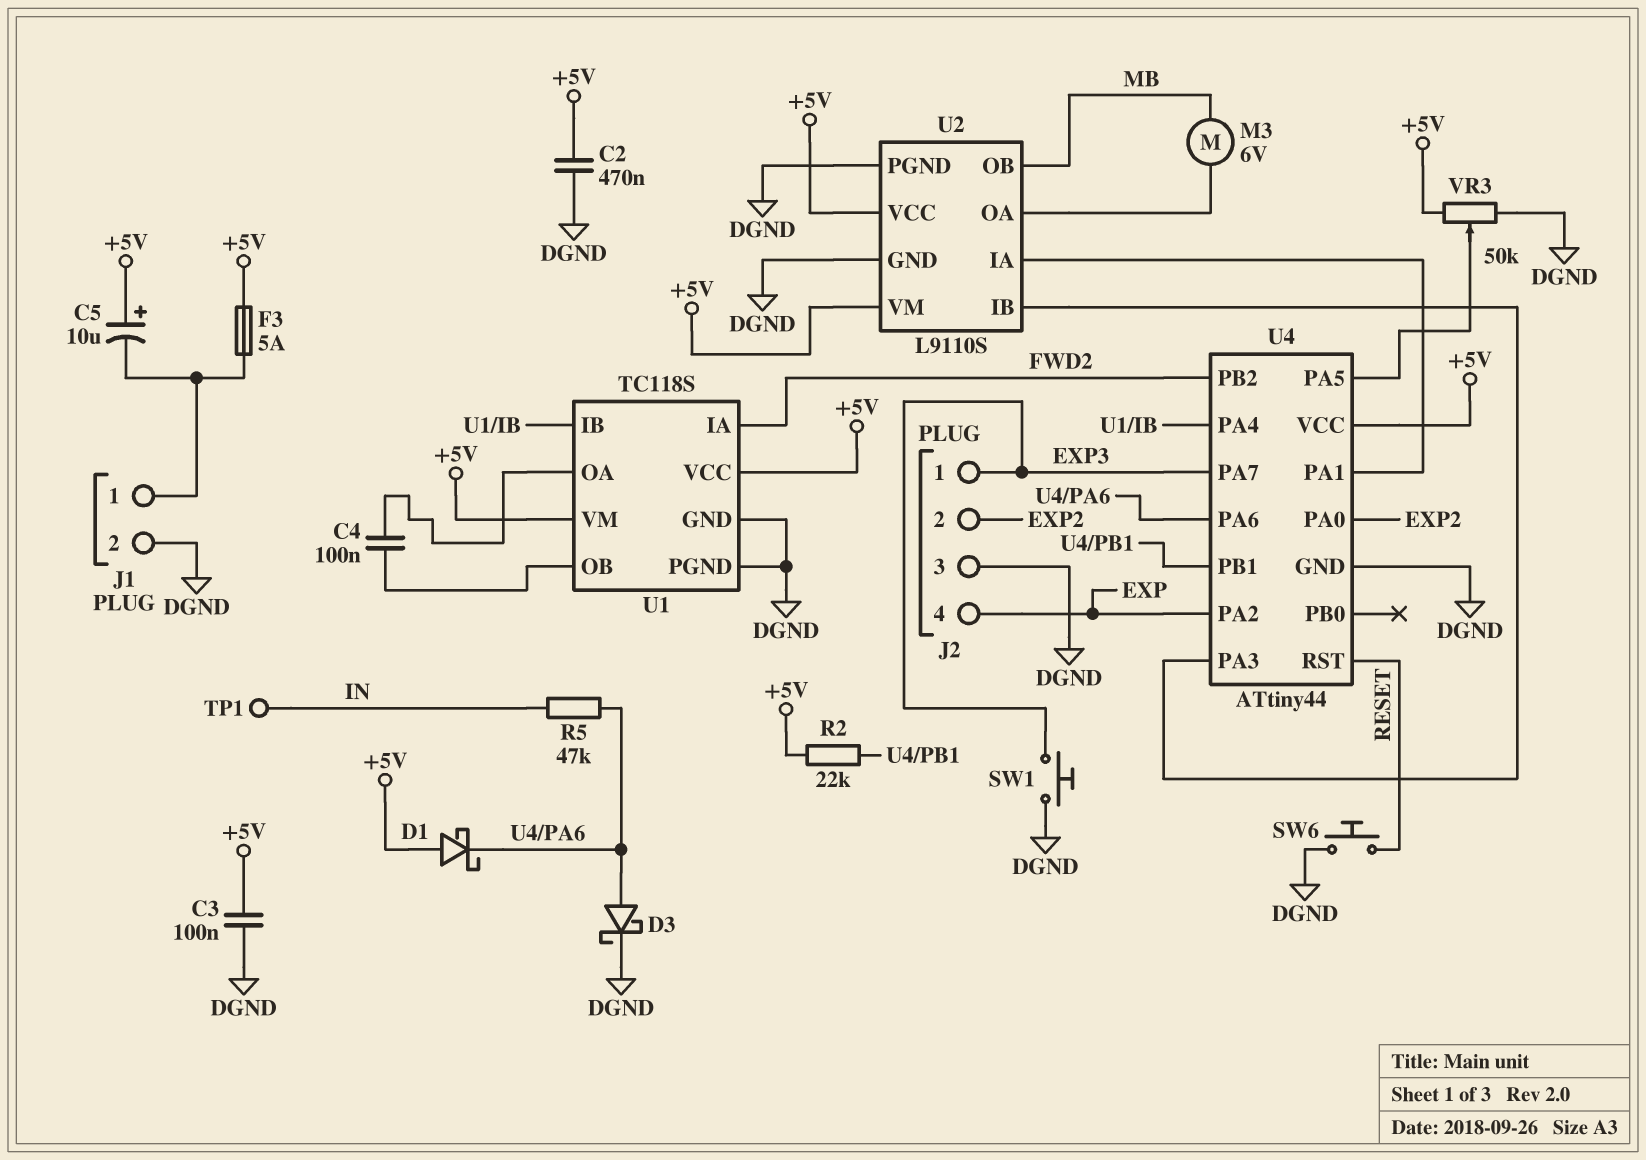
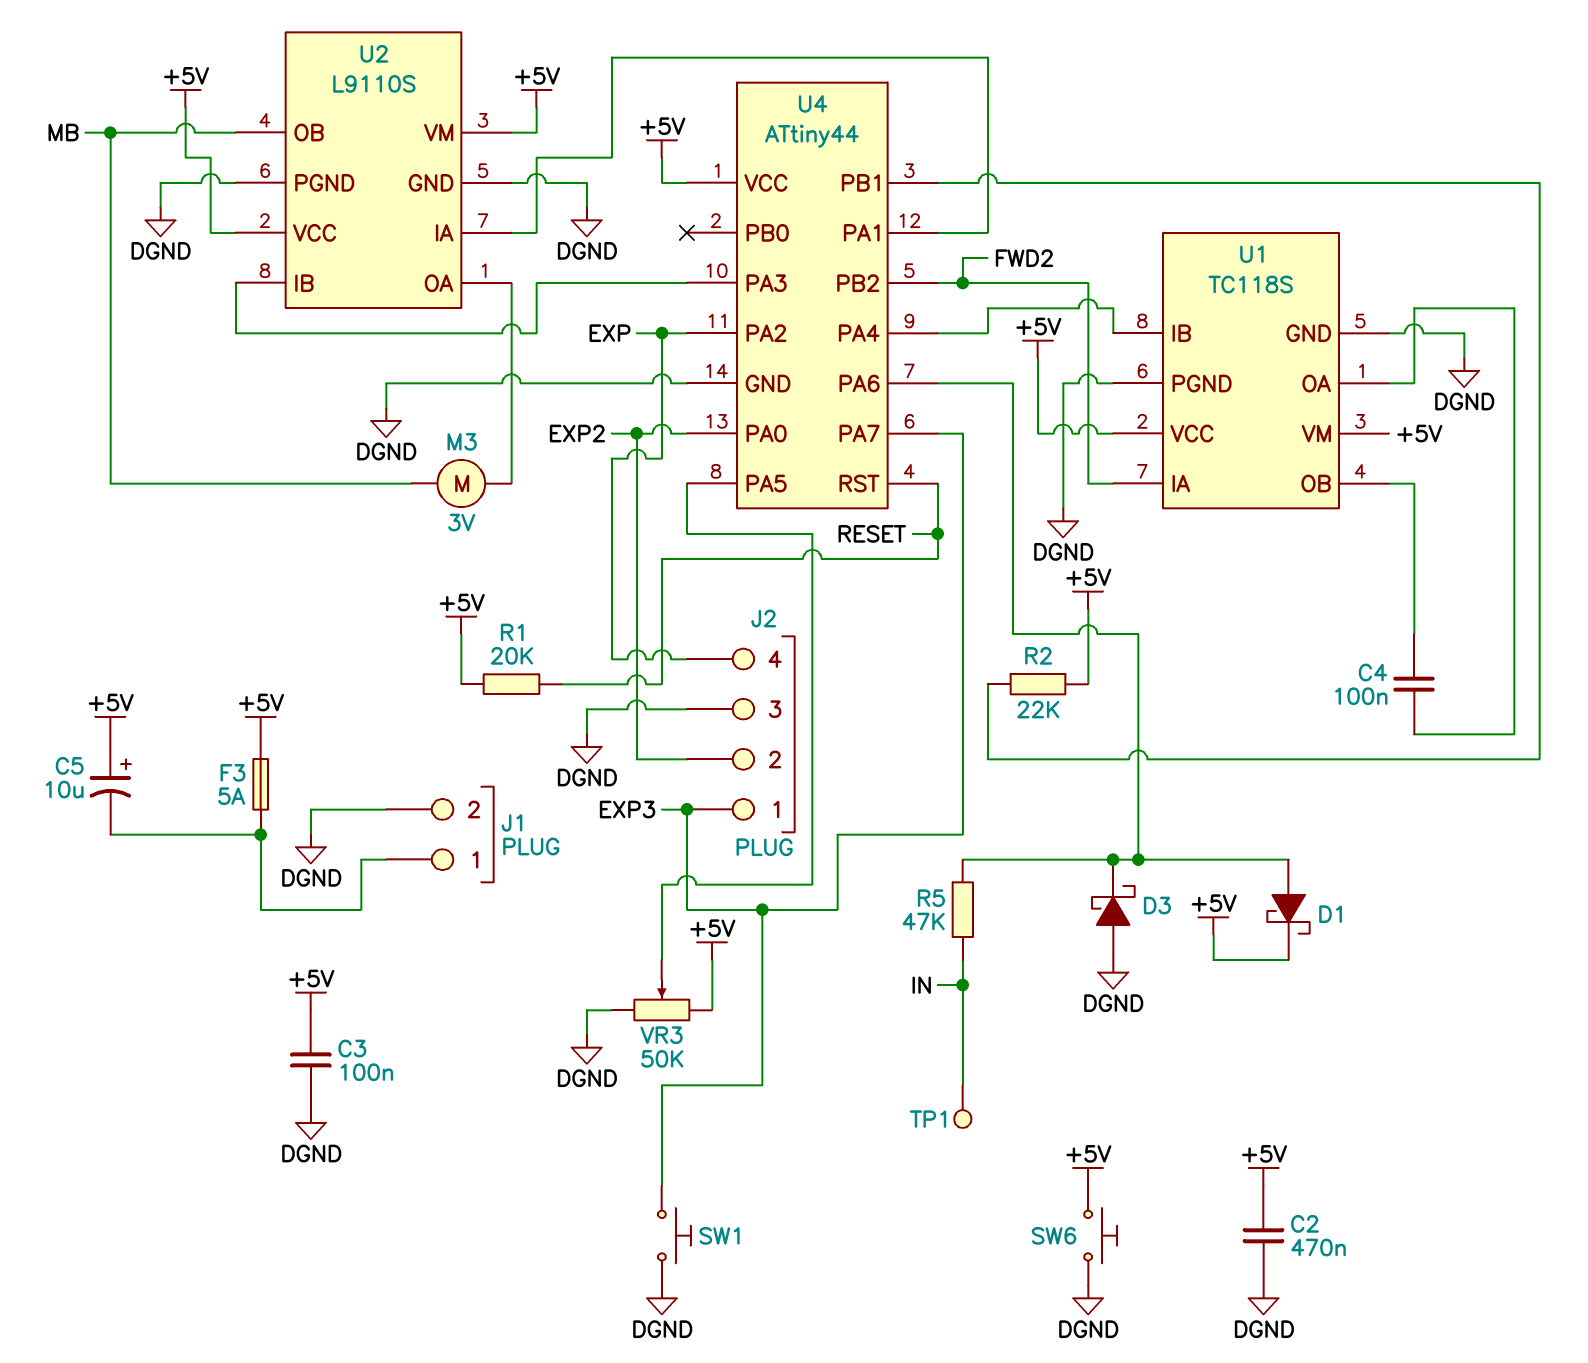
D1: schottky (A +5V, K U4/PA6) -> schottky (A U4/PA6, K +5V)
D3: schottky (A U4/PA6, K DGND) -> schottky (A DGND, K U4/PA6)
M3: motor 6V (MB, U2/OA) -> motor 3V (MB, U2/OA)
R1: none -> 20k (+5V, RESET)
SW6: button (DGND, RESET) -> button (+5V, DGND)

